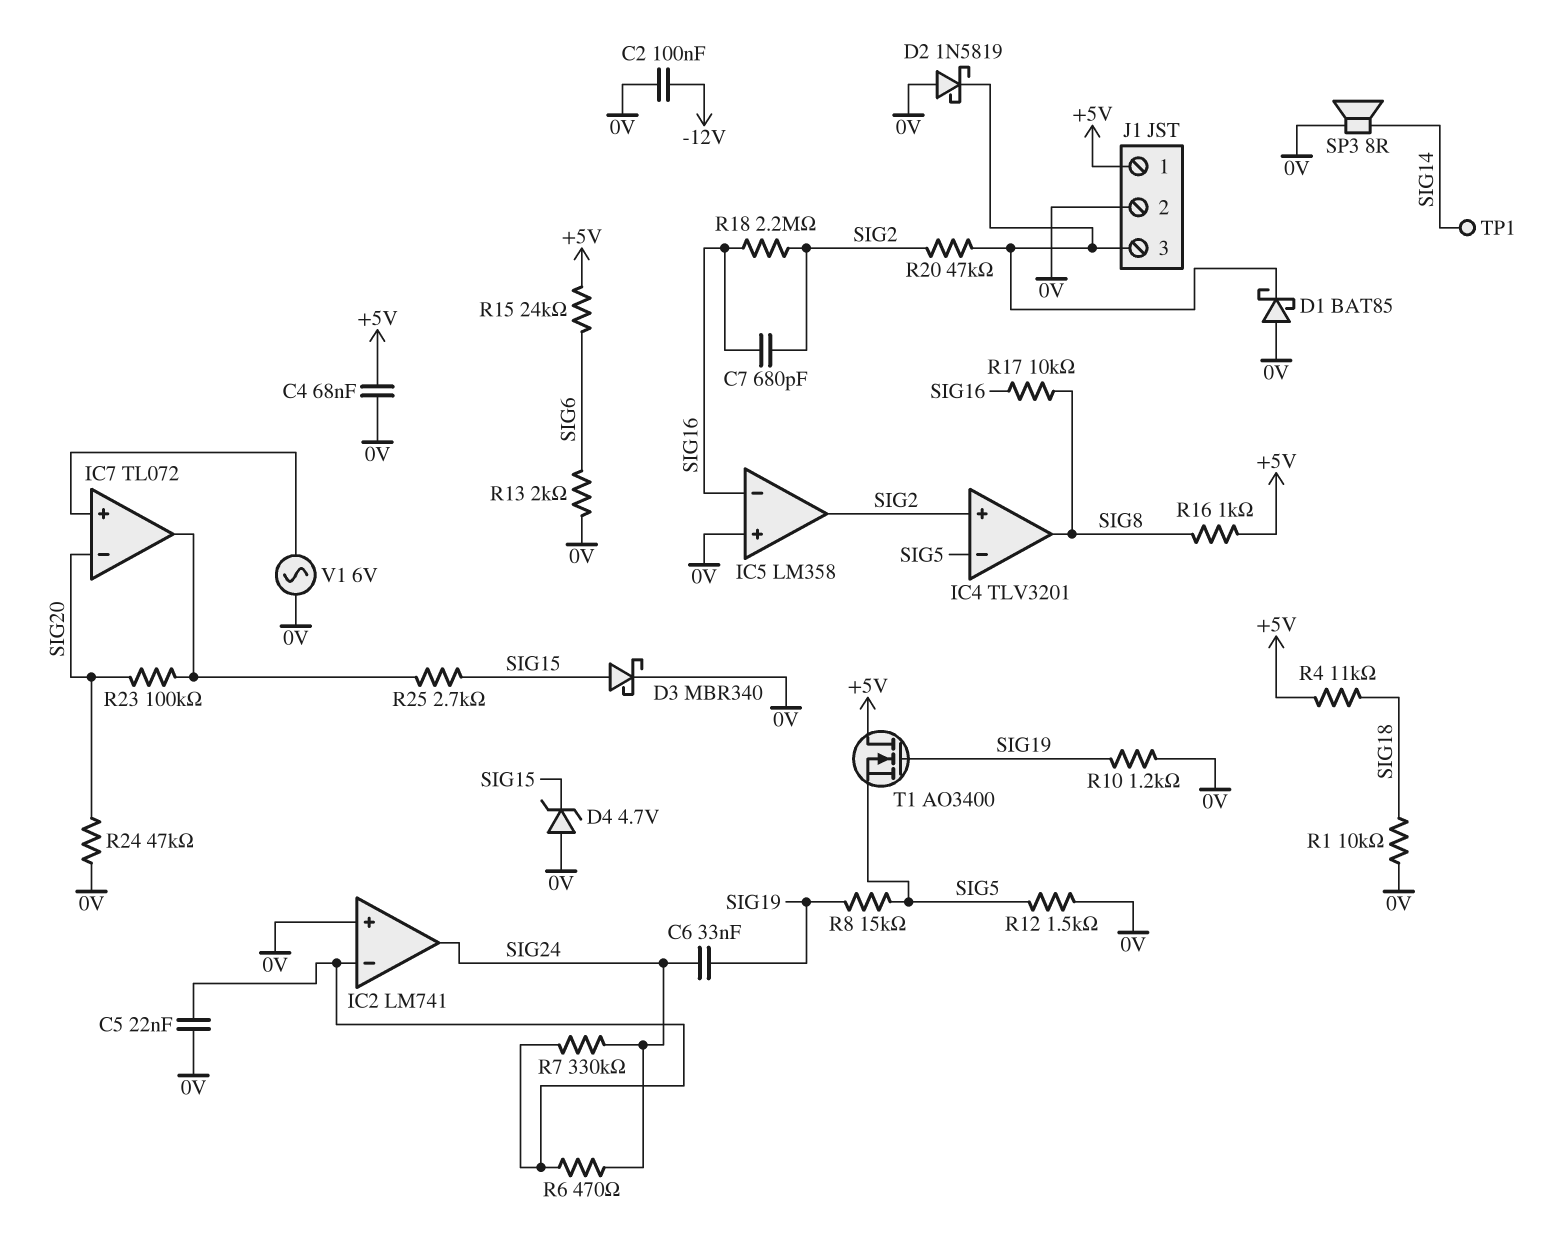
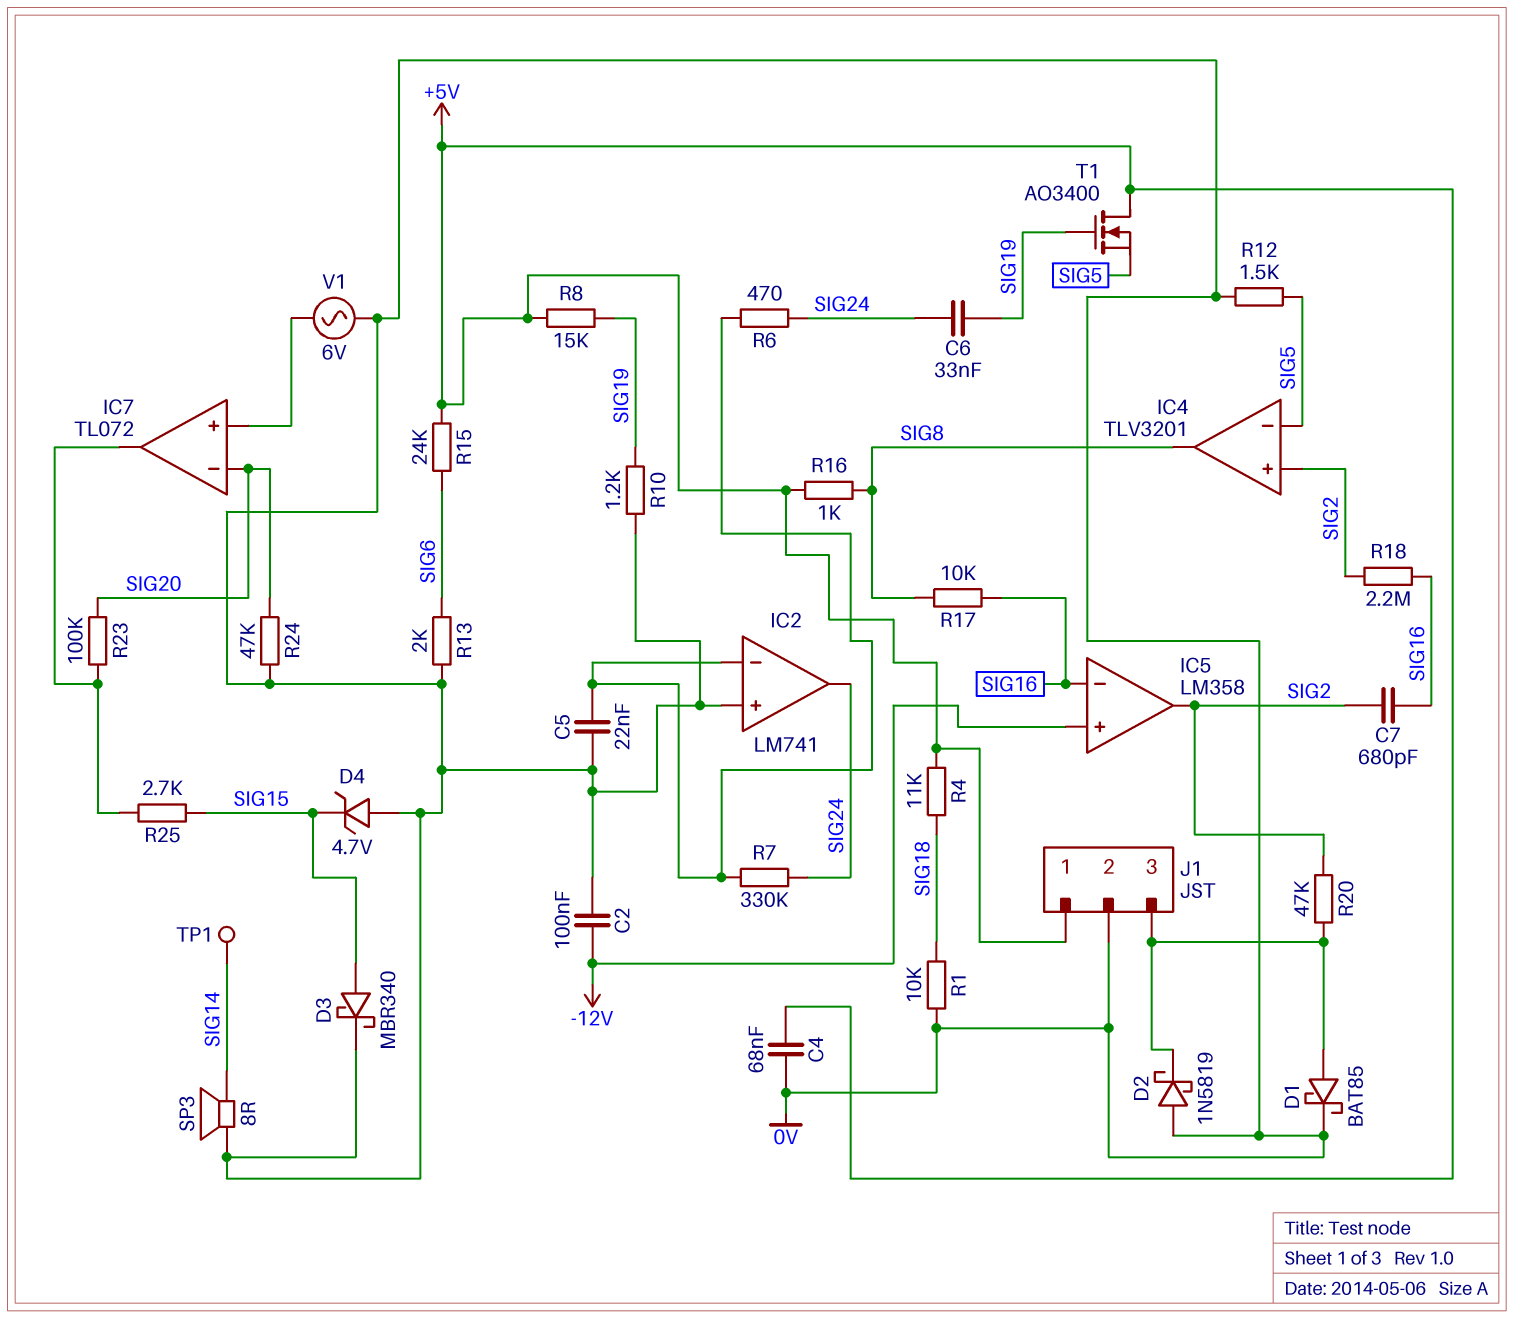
D1: schottky BAT85 (A 0V, K J1/3) -> schottky BAT85 (A J1/3, K 0V)
IC5 pin in+: 0V -> -12V
R8: 15k (SIG5, SIG19) -> 15k (+5V, SIG19)

